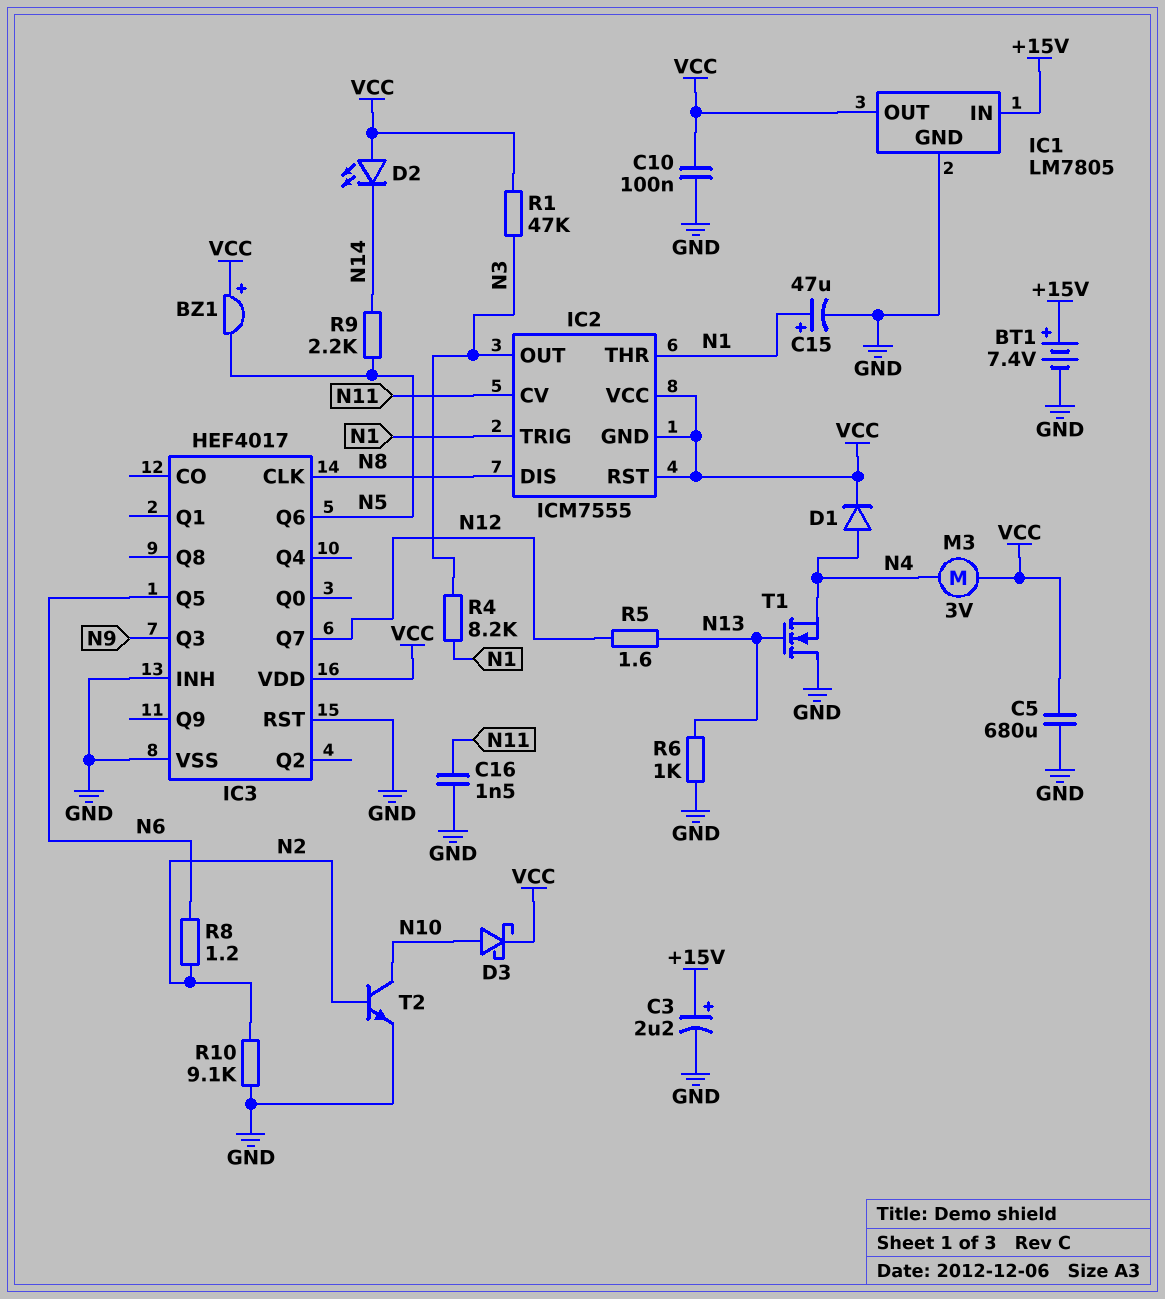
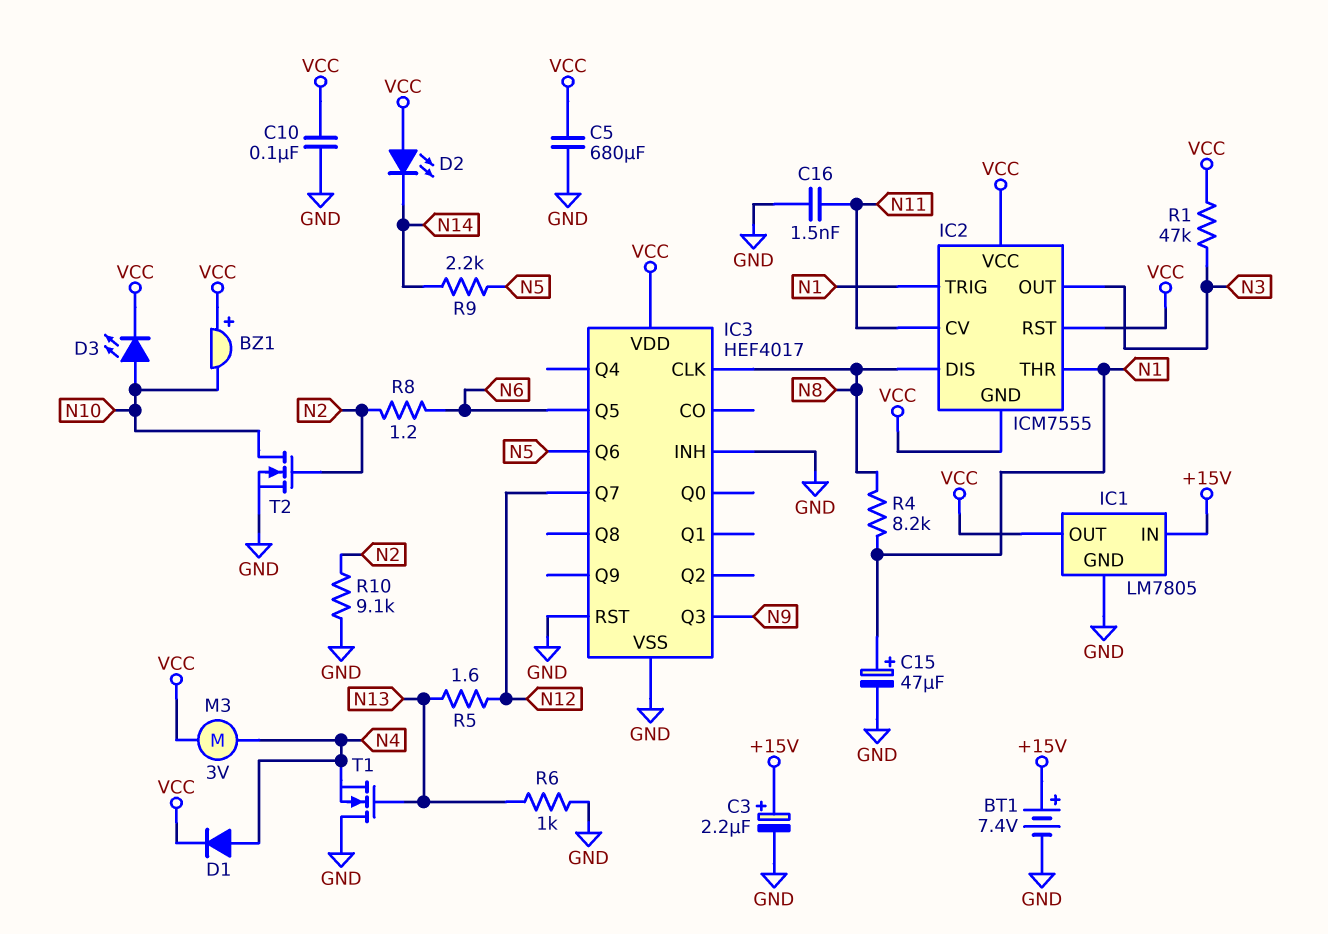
BZ1: buzzer (plus VCC, minus N5) -> buzzer (plus VCC, minus N10)
D3: schottky (A N10, K VCC) -> LED (A N10, K VCC)
R4: 8.2k (N1, N3) -> 8.2k (N1, N8)
T2: NPN (B N2, C N10, E GND) -> NMOS (G N2, D N10, S GND)

